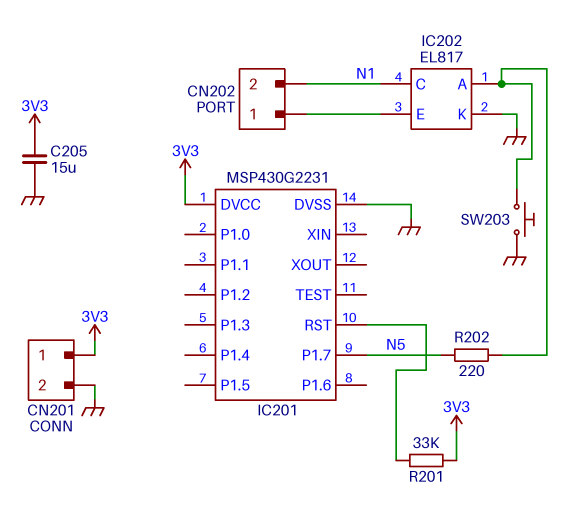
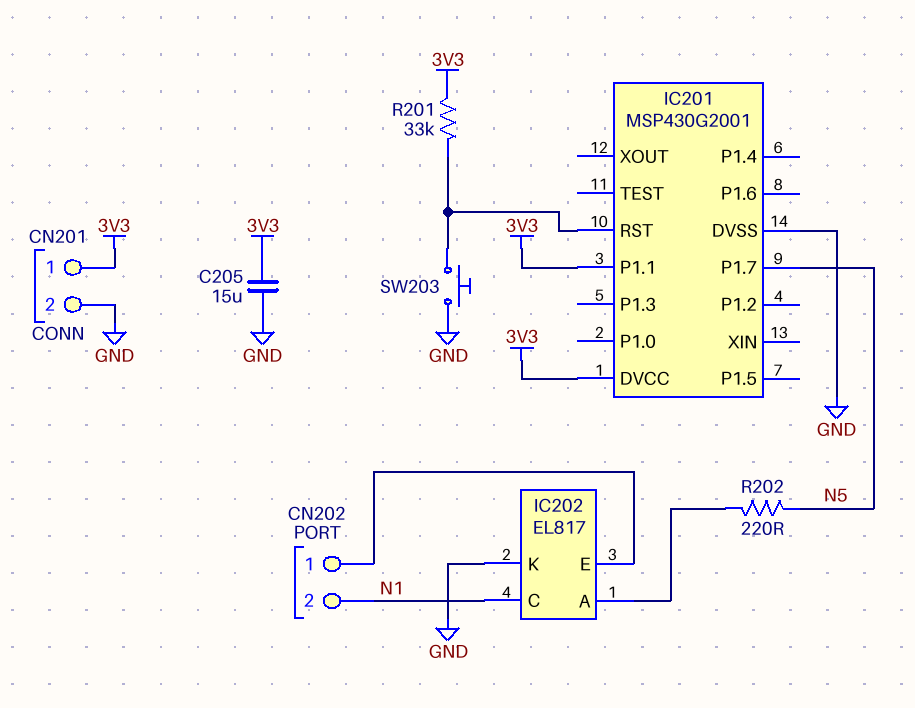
IC201: MSP430G2231 -> MSP430G2001
IC201 pin P1.1: none -> 3V3
SW203: button (GND, IC202/A) -> button (GND, IC201/RST)

